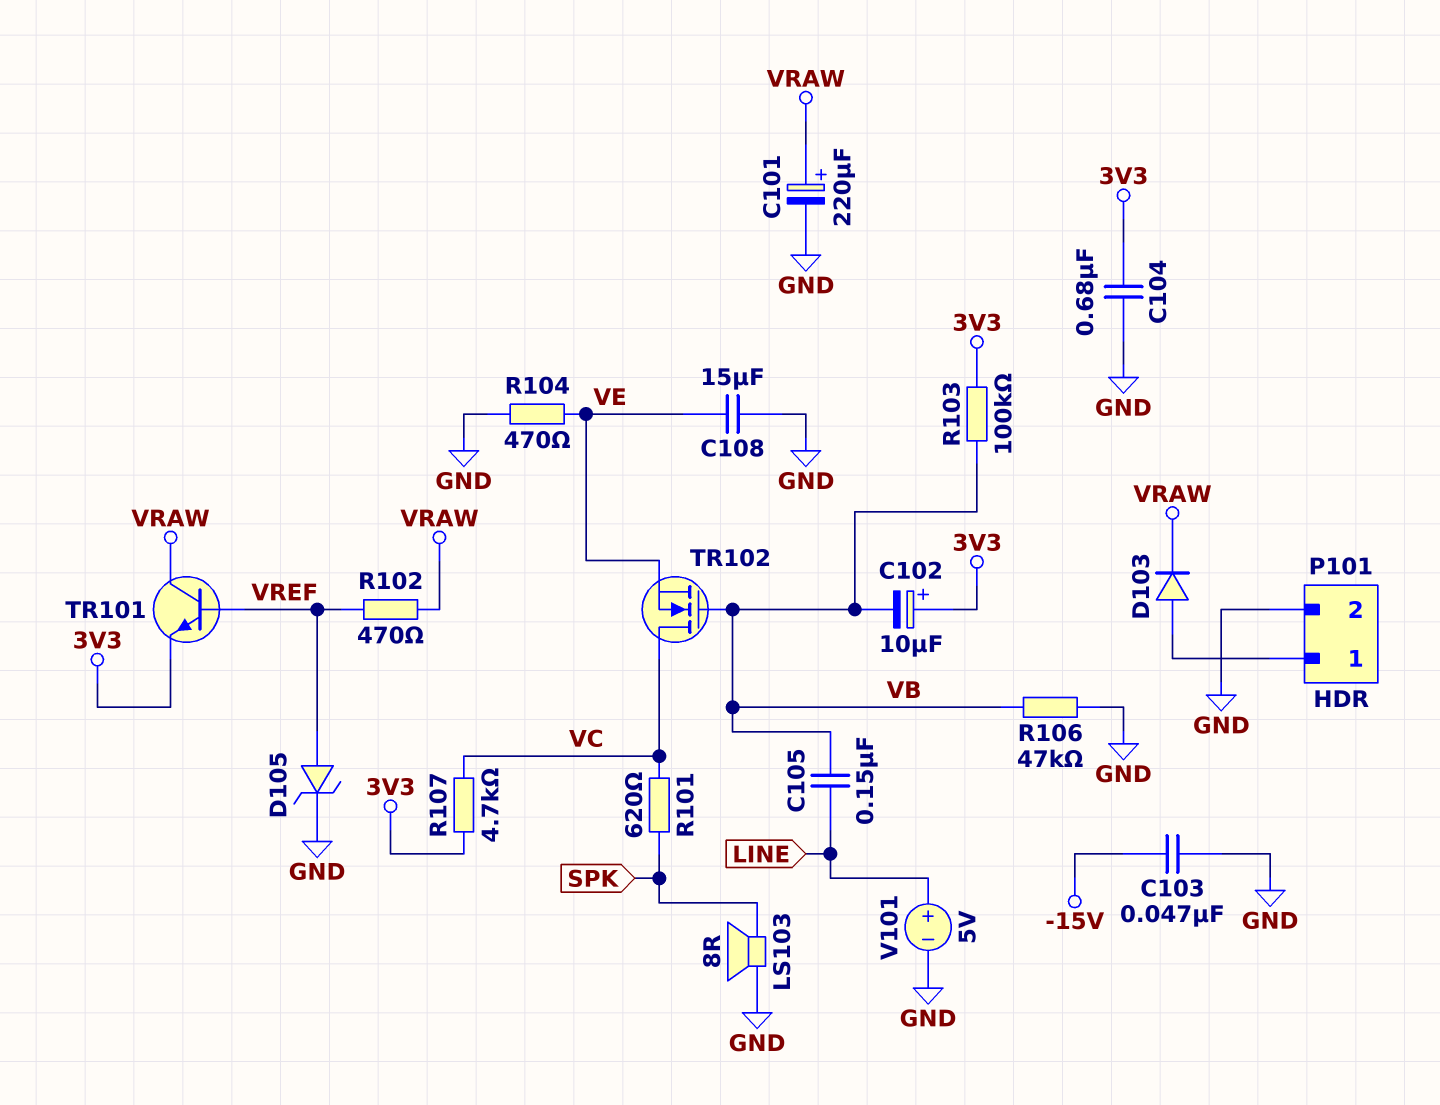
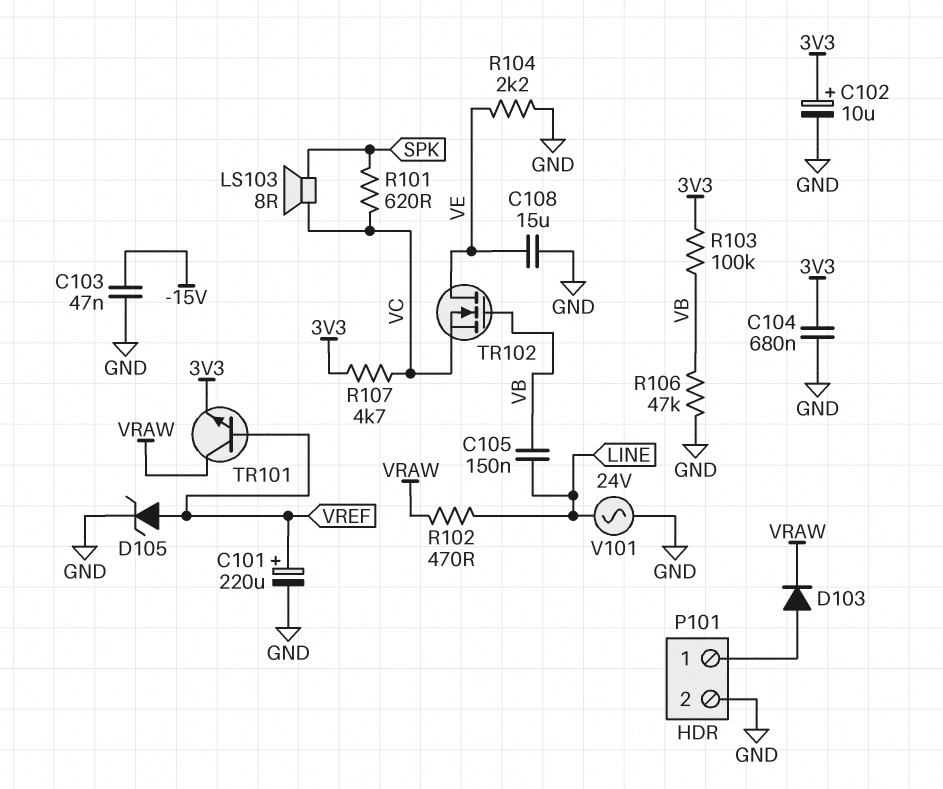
C101: 220uF (plus VRAW, minus GND) -> 220uF (plus VREF, minus GND)
C102: 10uF (plus 3V3, minus VB) -> 10uF (plus 3V3, minus GND)
LS103: speaker 8R (GND, SPK) -> speaker 8R (SPK, VC)
R102: 470 (VRAW, VREF) -> 470 (LINE, VRAW)
R104: 470 (GND, VE) -> 2.2k (GND, VE)
TR102: NMOS (G VB, D VC, S VE) -> NMOS (G VB, D VE, S VC)
V101: 5V (plus LINE, minus GND) -> AC 24V (GND, LINE)

